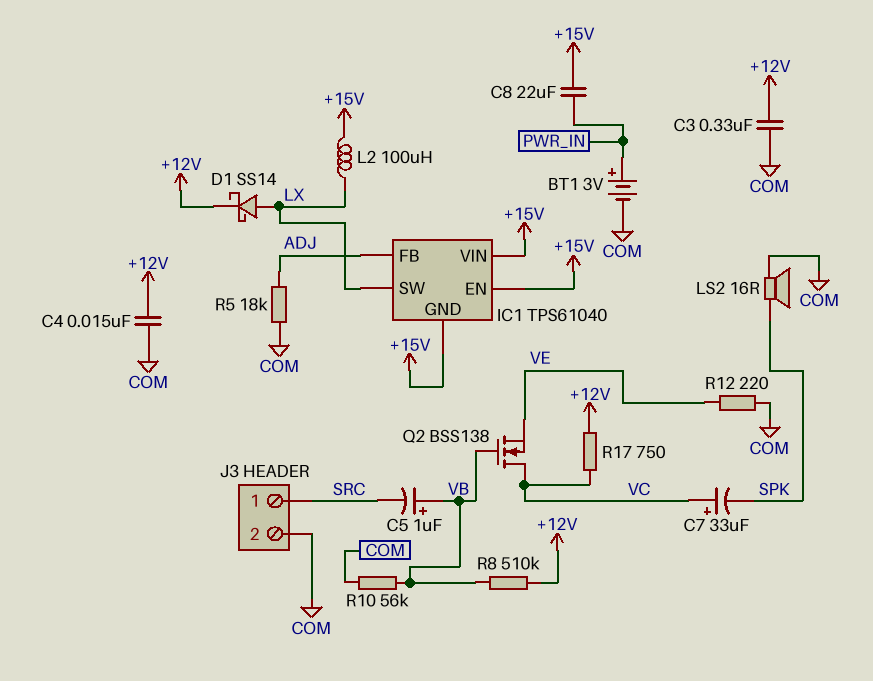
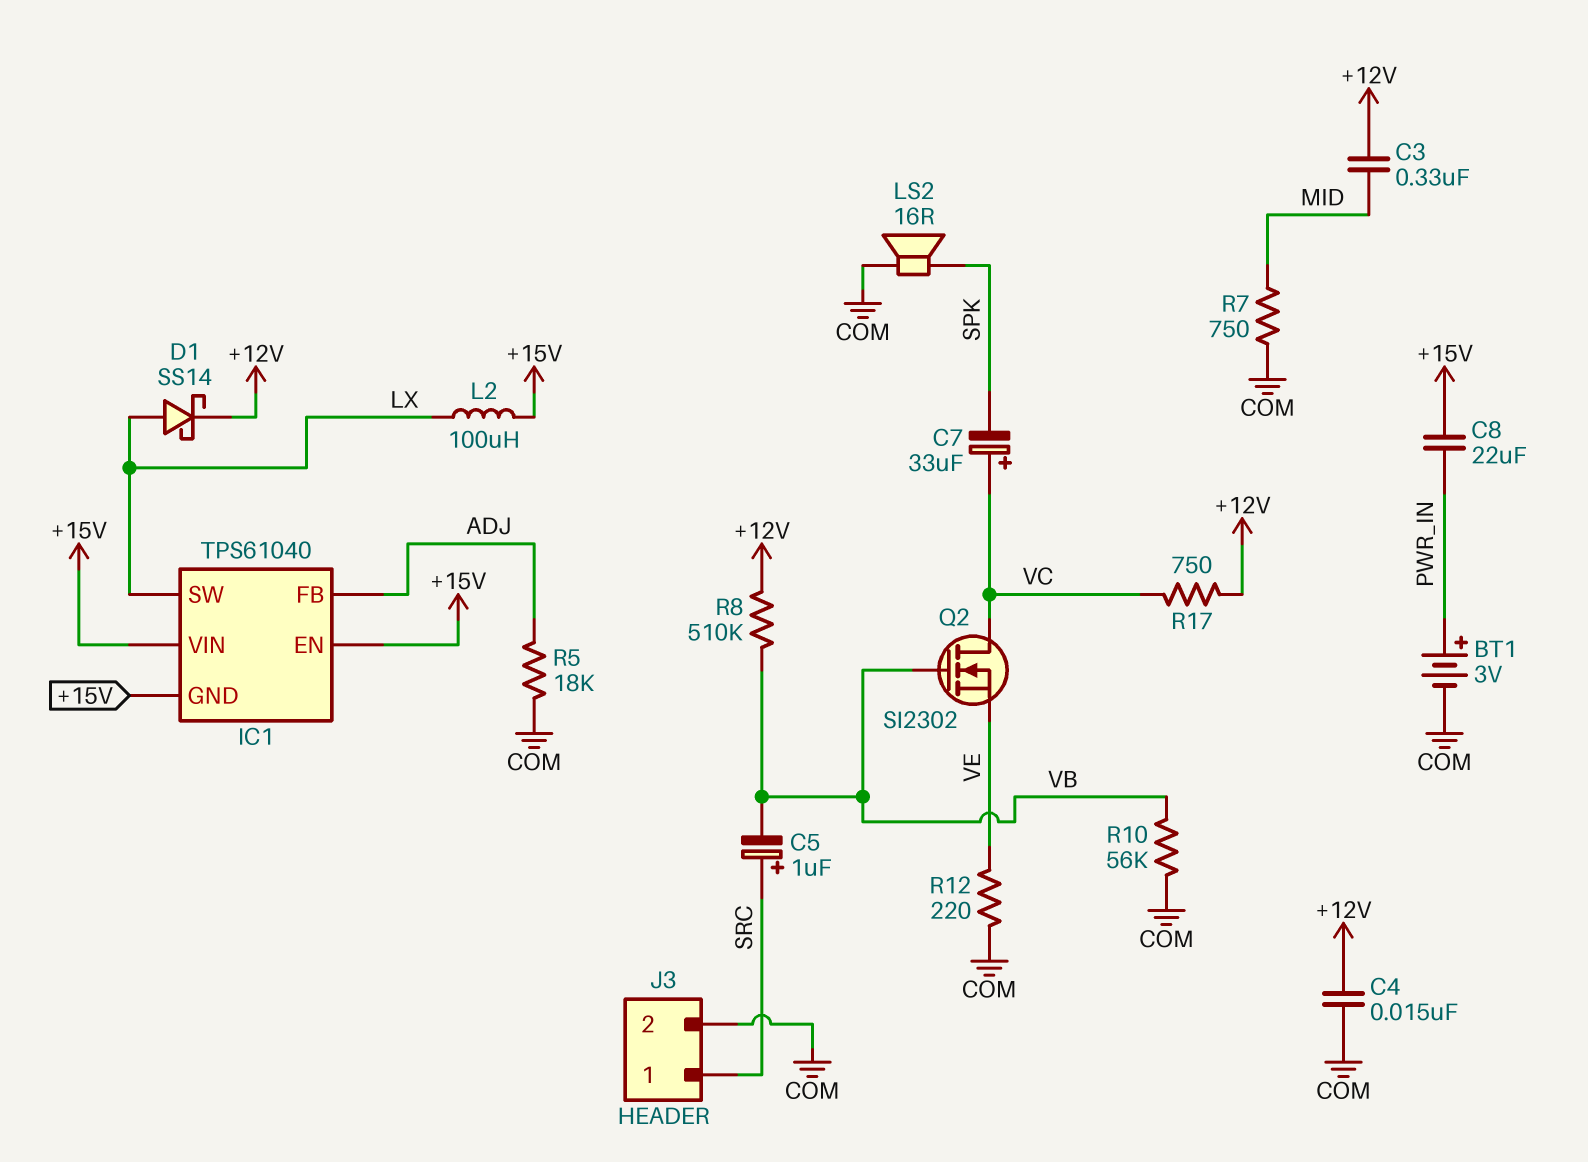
C3: 330nF (+12V, COM) -> 330nF (+12V, MID)
C5: 1uF (plus VB, minus SRC) -> 1uF (plus SRC, minus VB)
Q2: NMOS BSS138 (G VB, D VC, S VE) -> NMOS SI2302 (G VB, D VC, S VE)
R7: none -> 750 (COM, MID)

